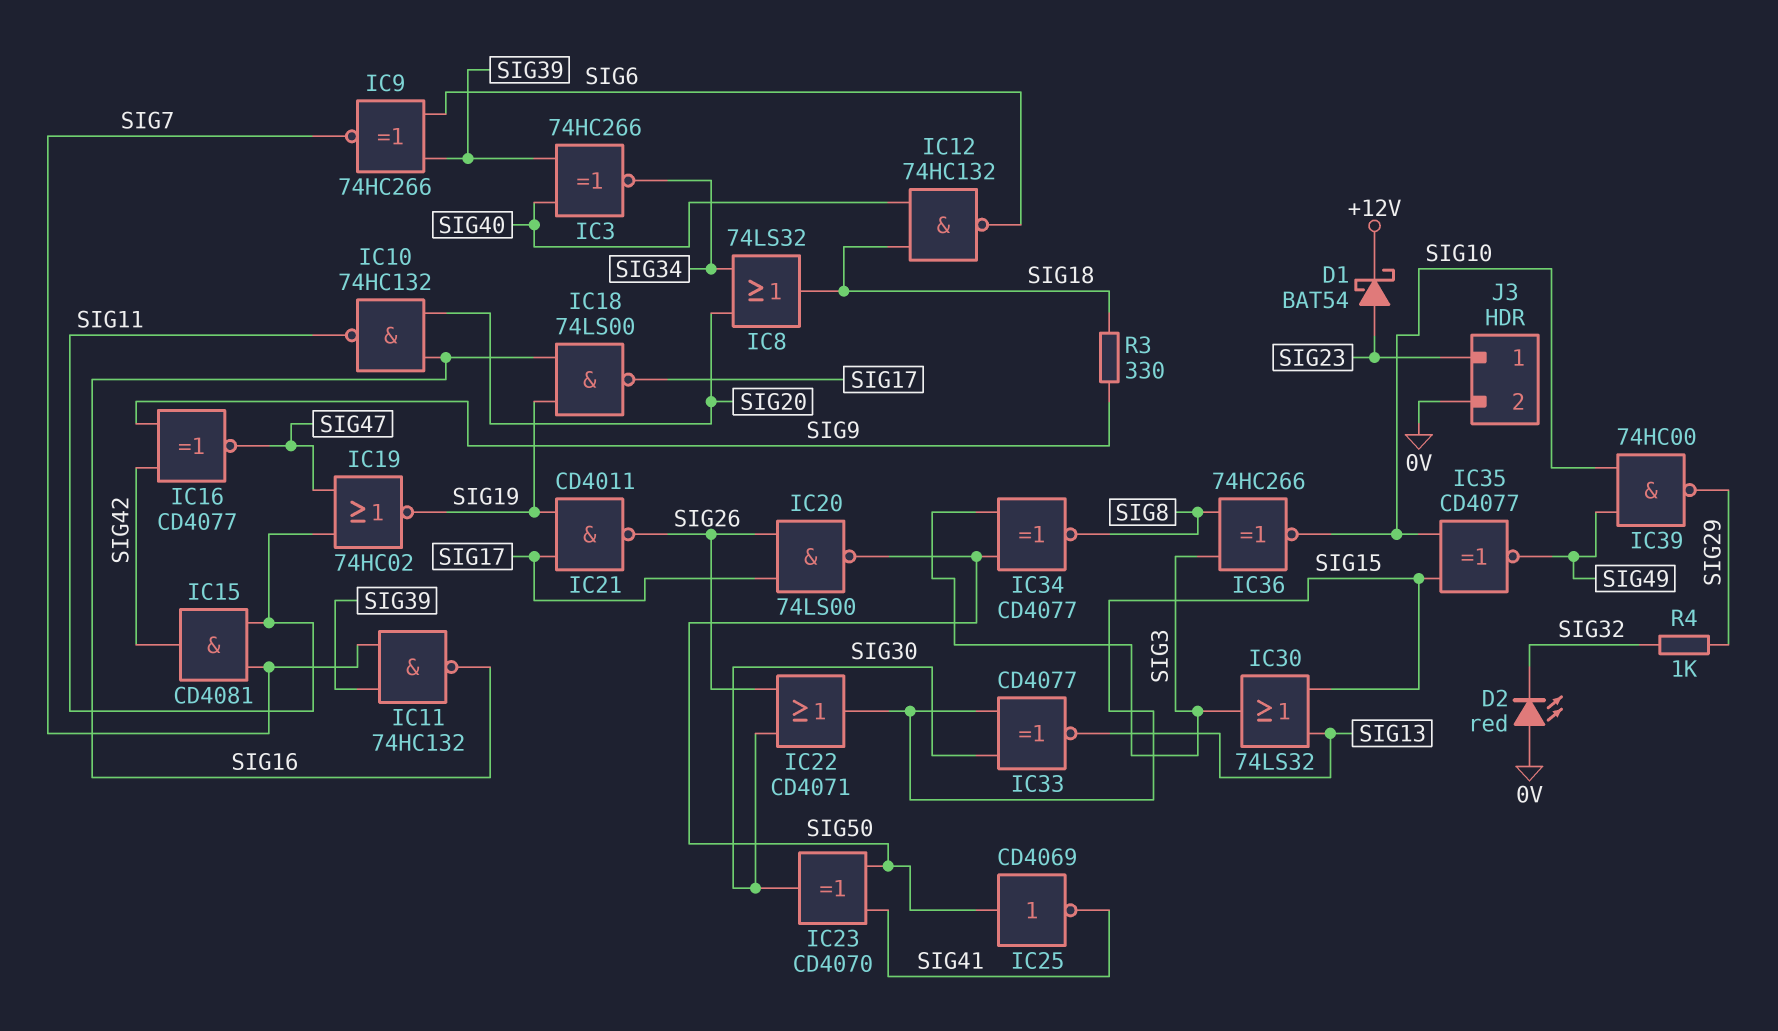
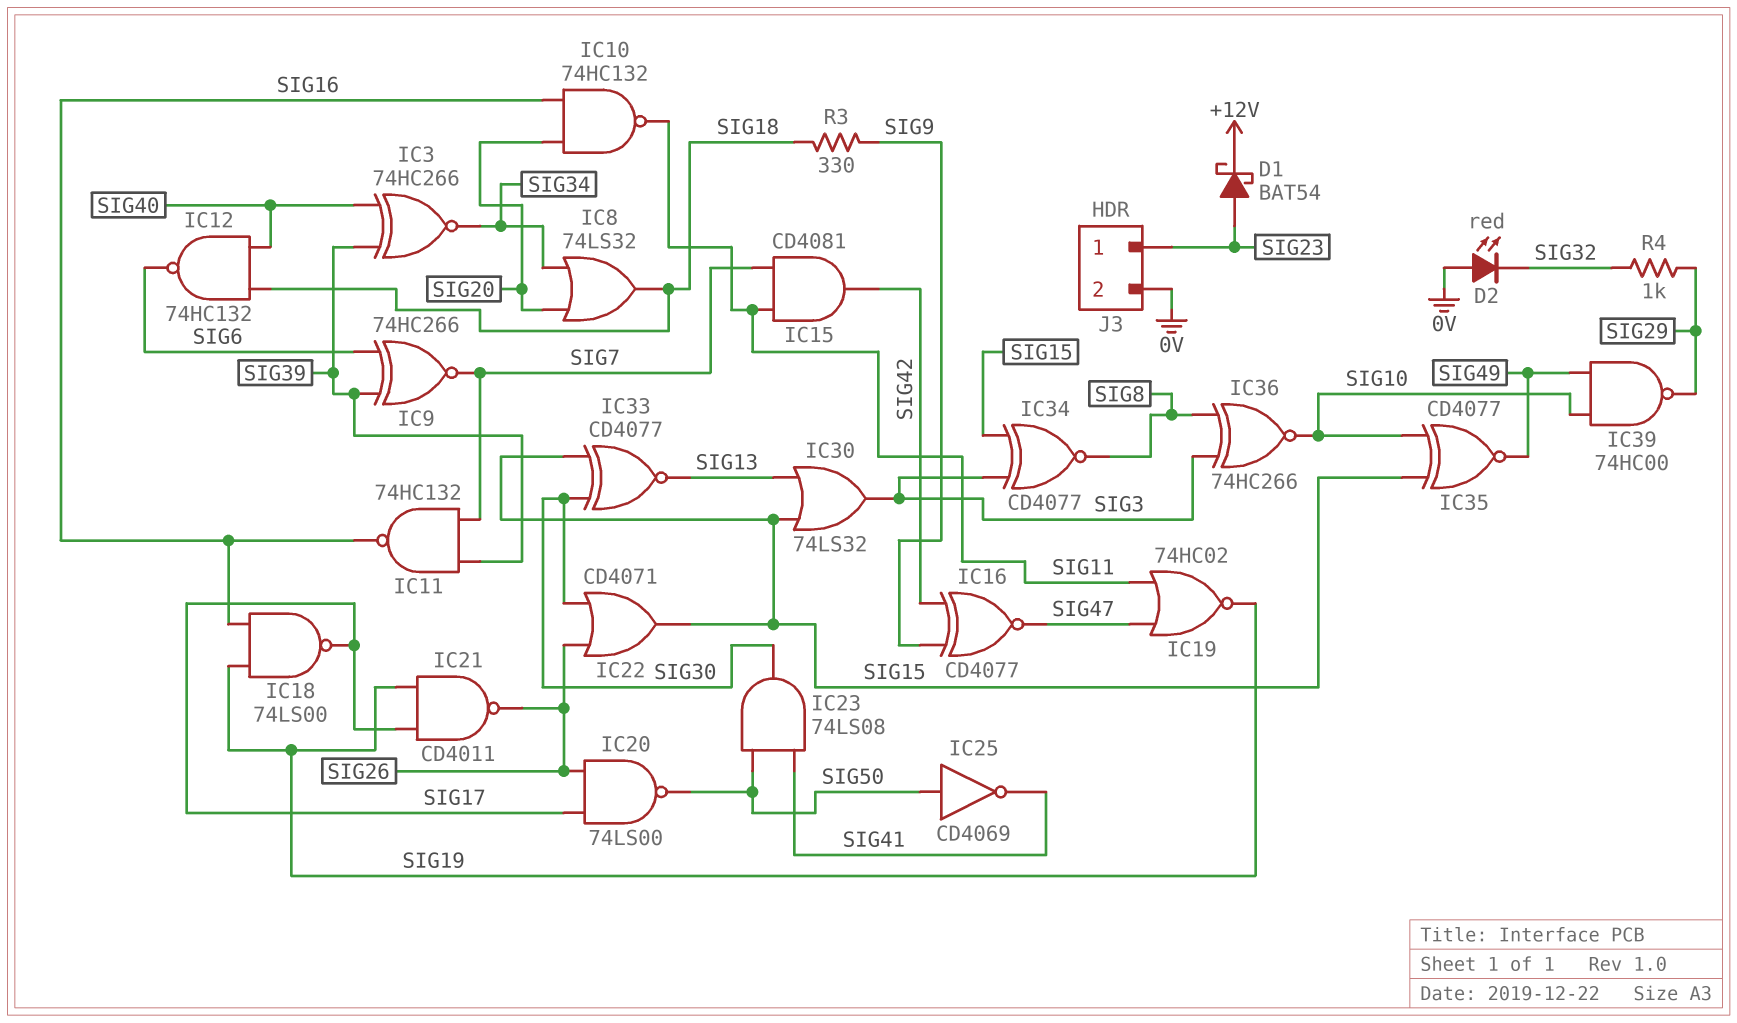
IC23: XOR CD4070 (in SIG41, in SIG50, out SIG30) -> AND 74LS08 (in SIG41, in SIG50, out SIG30)
IC34: XNOR CD4077 (in SIG3, in SIG50, out SIG8) -> XNOR CD4077 (in SIG3, in SIG15, out SIG8)

